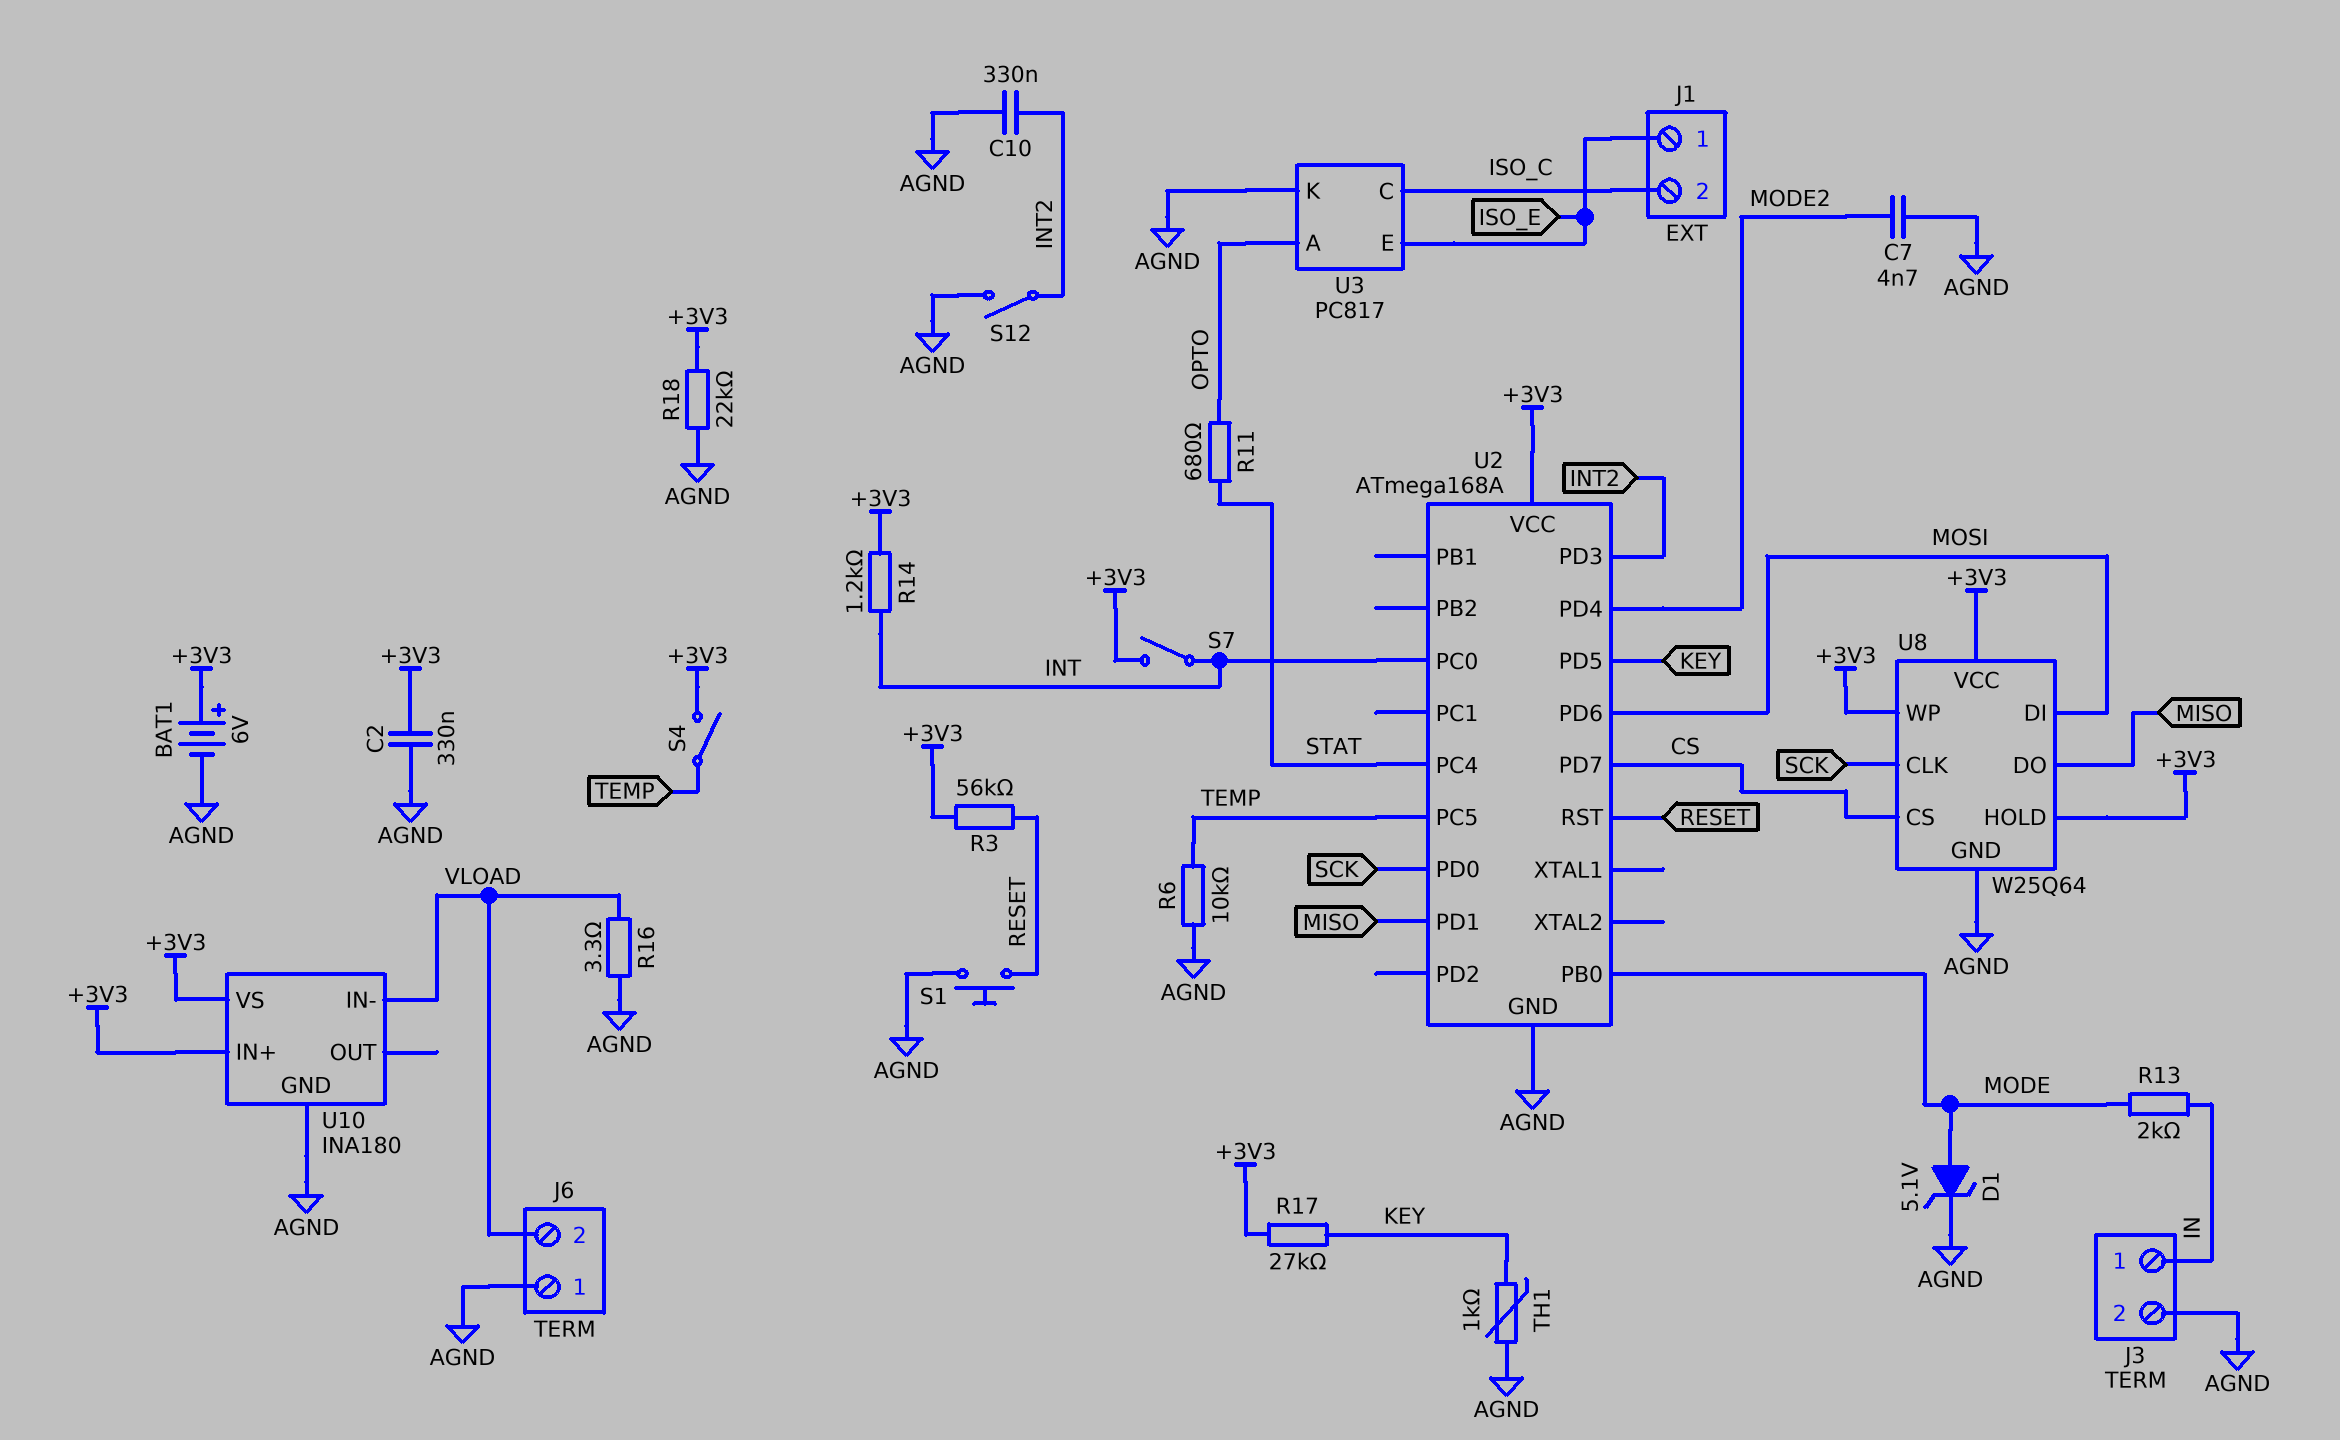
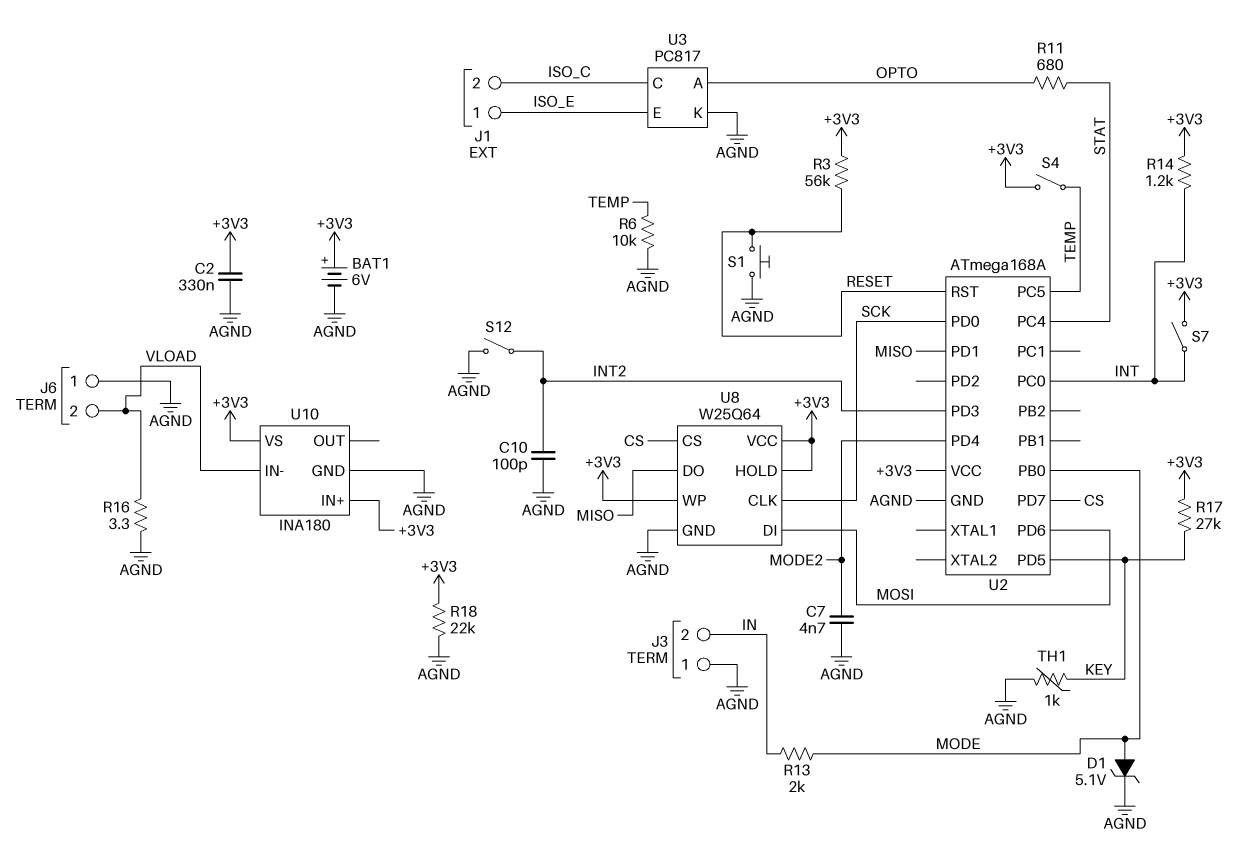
C10: 330nF (AGND, INT2) -> 100pF (AGND, INT2)
J3 pin 1: IN -> AGND
J3 pin 2: AGND -> IN

